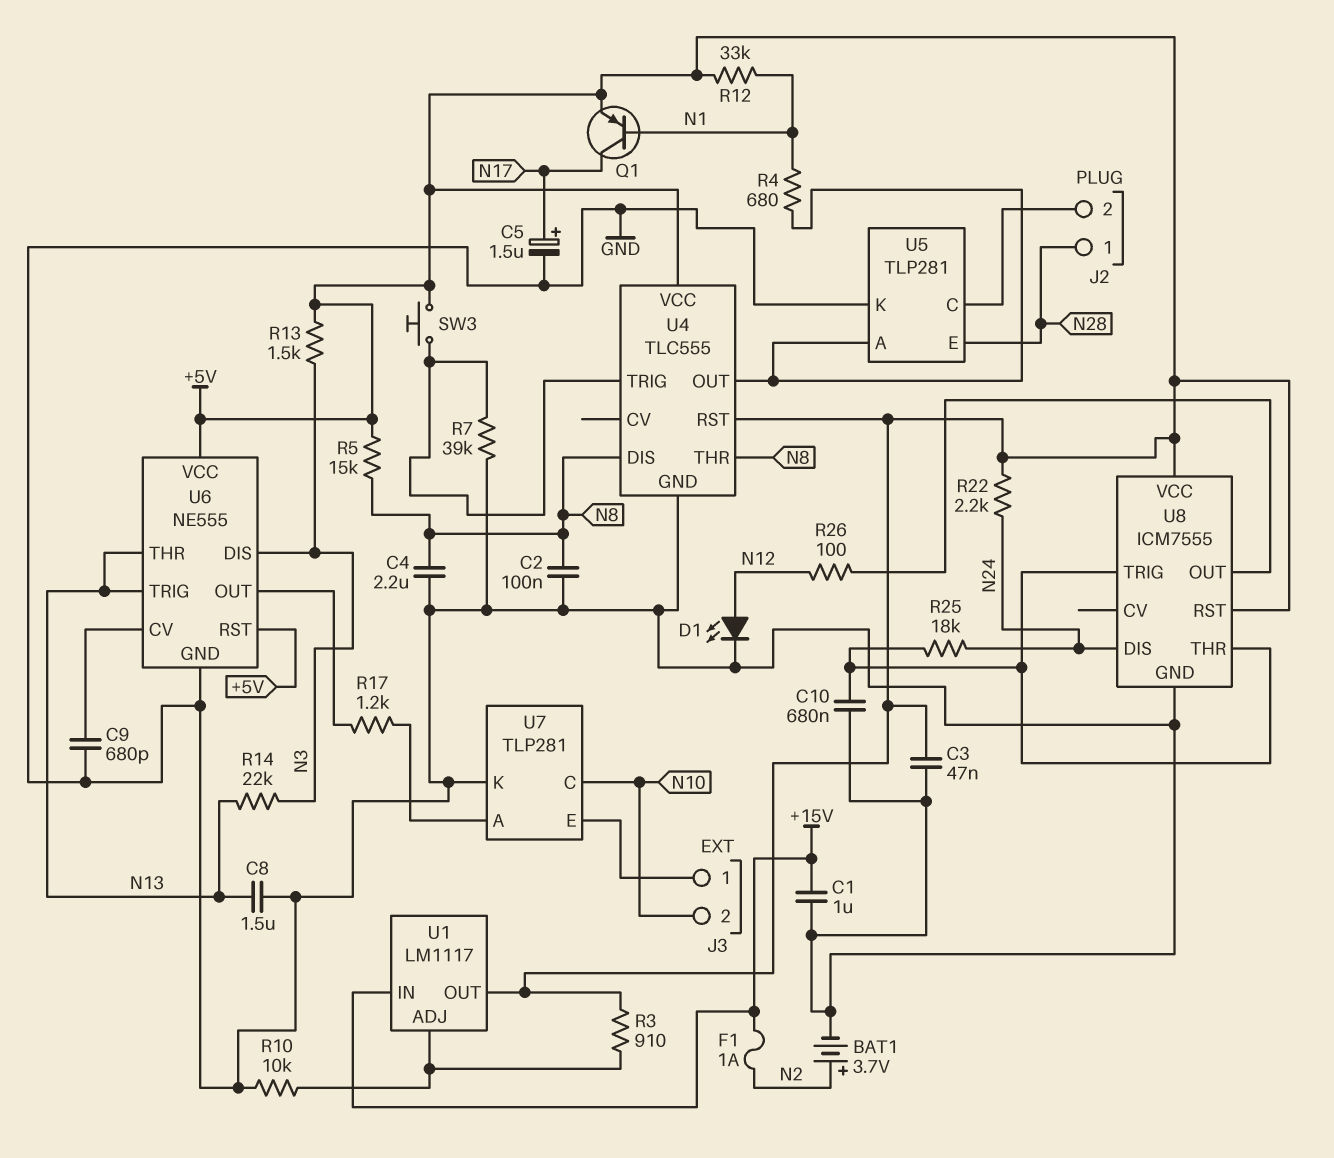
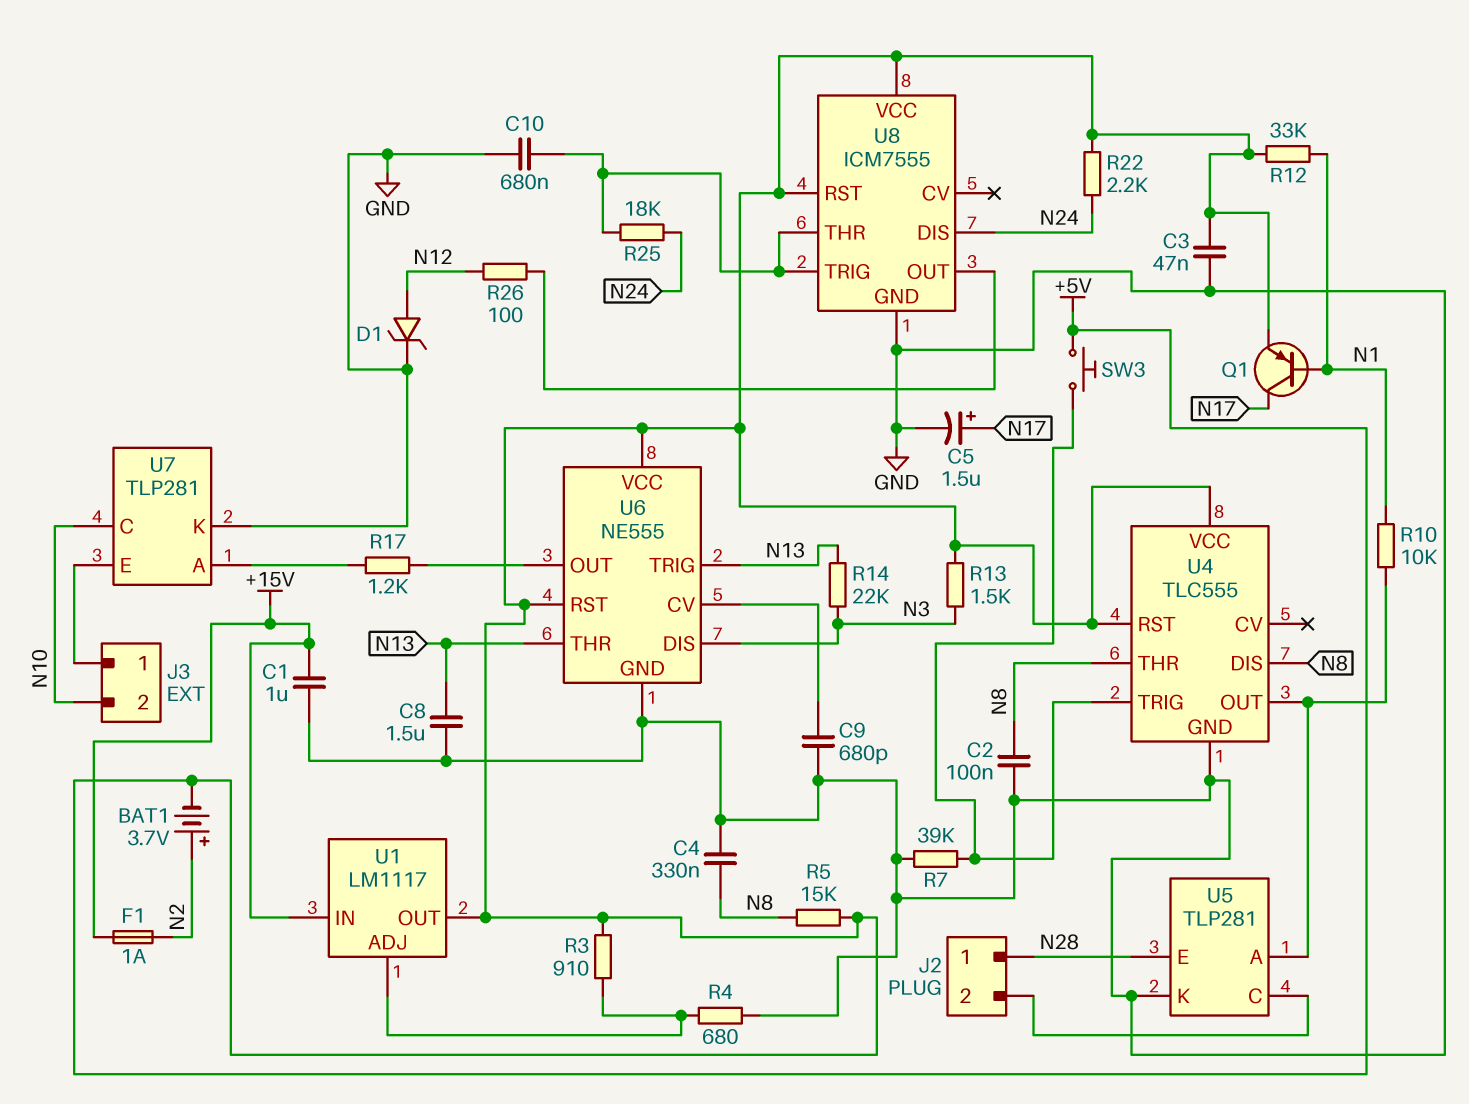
BAT1: 3.7V (plus N2, minus GND) -> 3.7V (plus N2, minus +5V)
C4: 2.2uF (GND, N8) -> 330nF (GND, N8)
D1: LED (A N12, K GND) -> zener (A N12, K GND)
R4: 680 (N1, U4/OUT) -> 680 (GND, U1/ADJ)
R10: 10k (GND, U1/ADJ) -> 10k (N1, U4/OUT)

